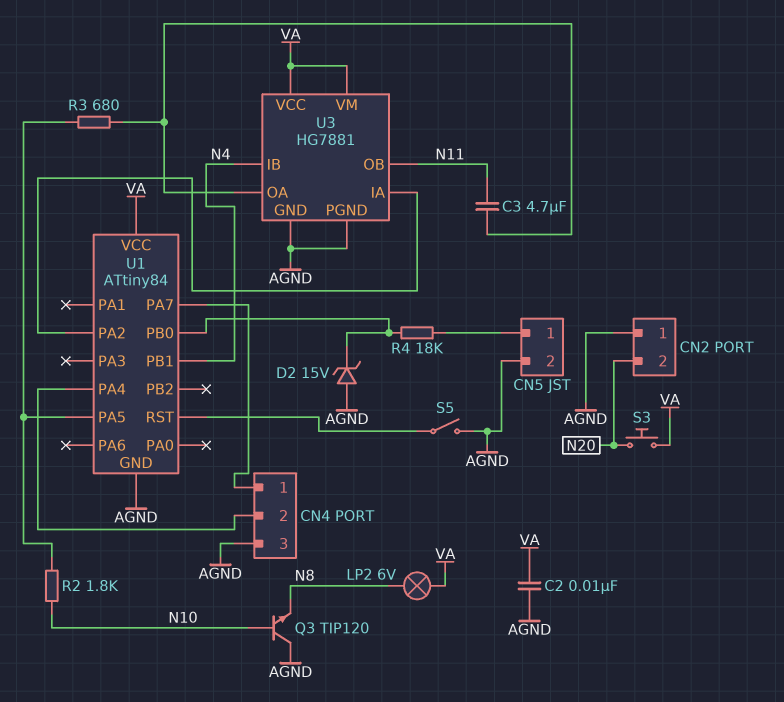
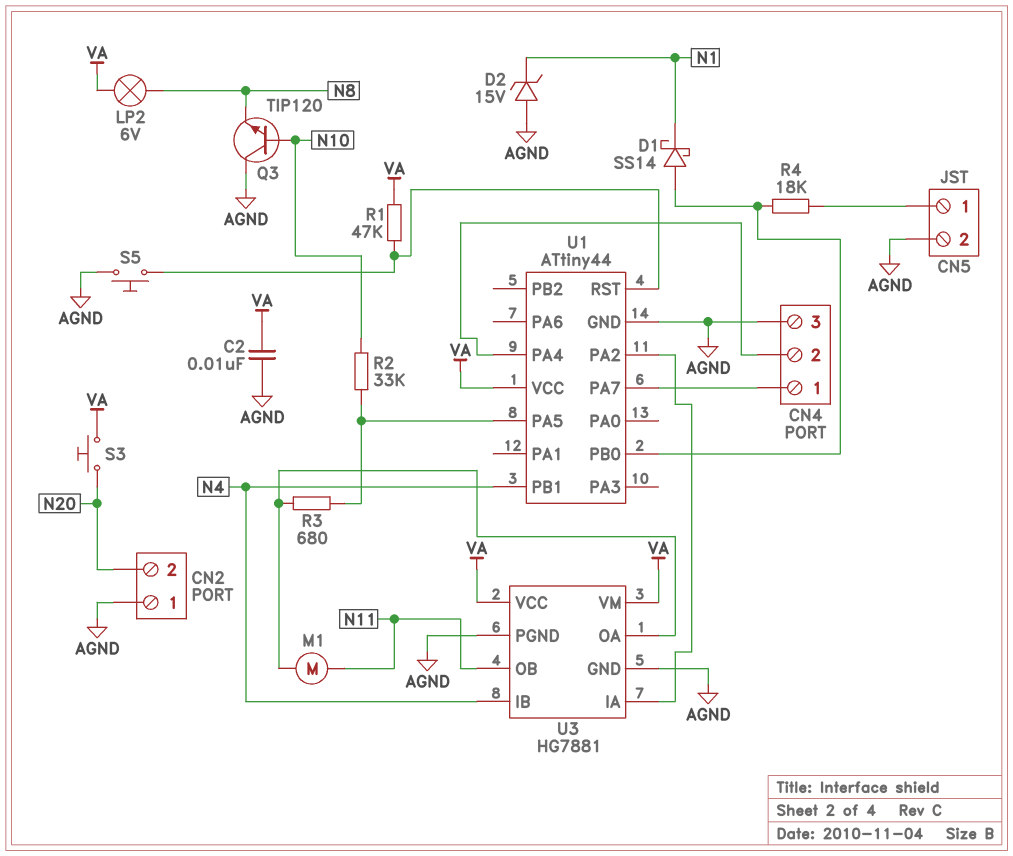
C3: 4.7uF (N11, U3/OA) -> none
D1: none -> schottky SS14 (A U1/PB0, K N1)
D2: zener 15V (A AGND, K U1/PB0) -> zener 15V (A AGND, K N1)
M1: none -> motor (N11, U3/OA)
R1: none -> 47k (U1/RST, VA)
R2: 1.8k (N10, U1/PA5) -> 33k (N10, U1/PA5)
S5: switch (AGND, U1/RST) -> button (AGND, U1/RST)
U1: ATtiny84 -> ATtiny44

